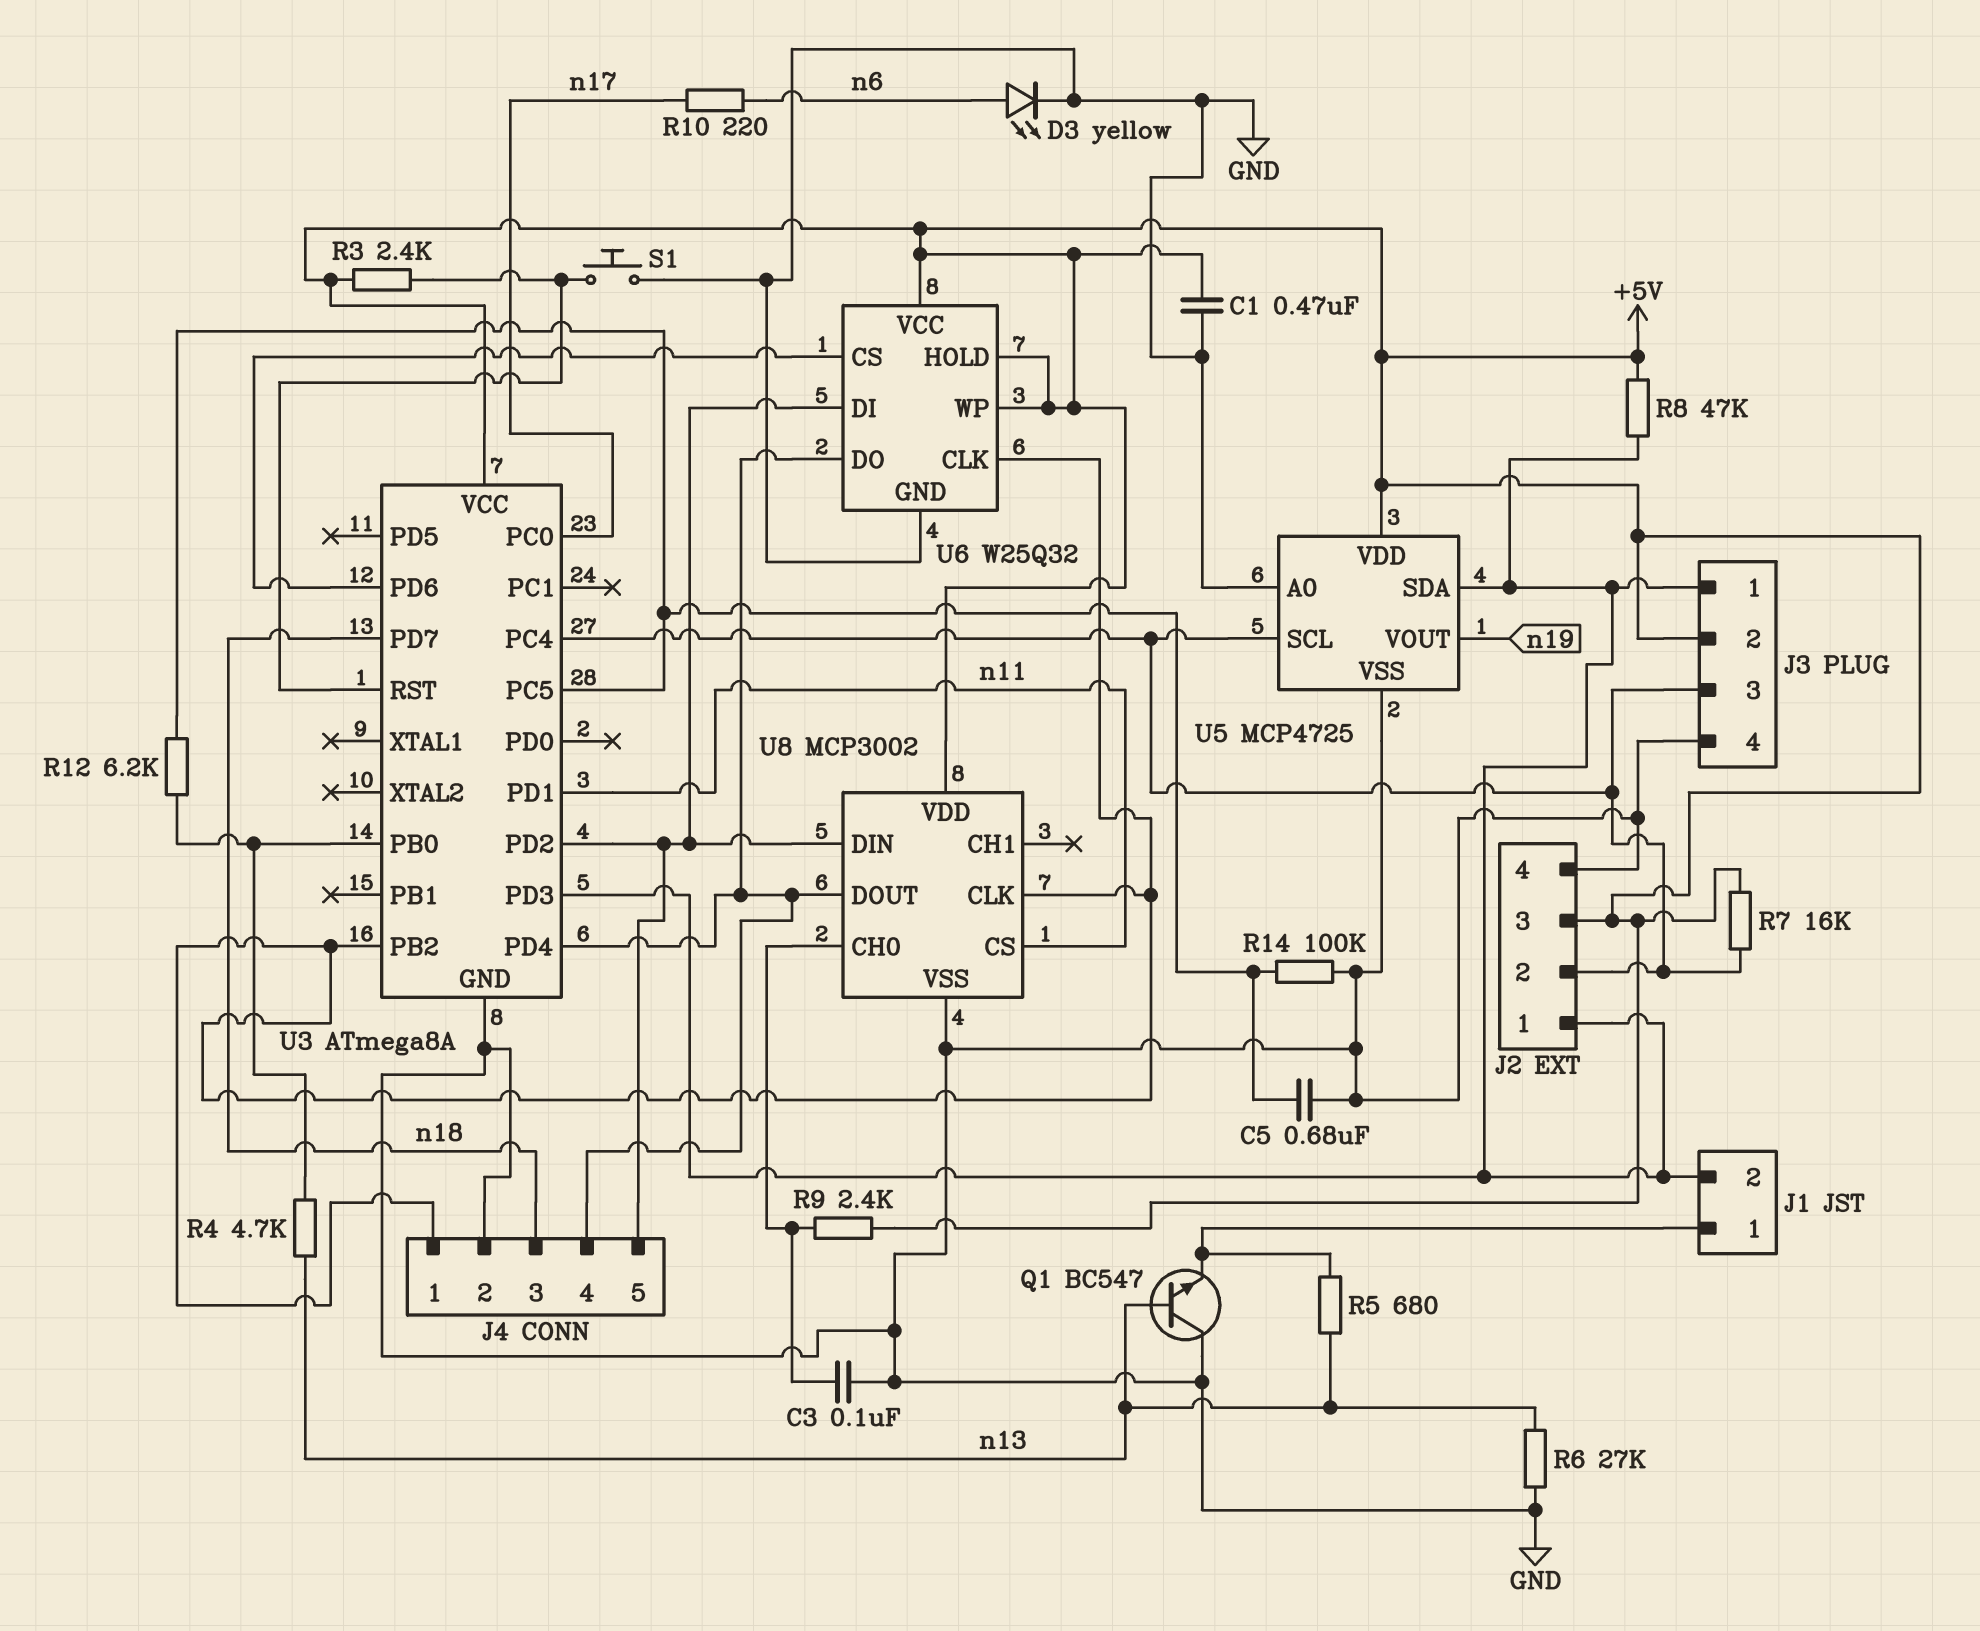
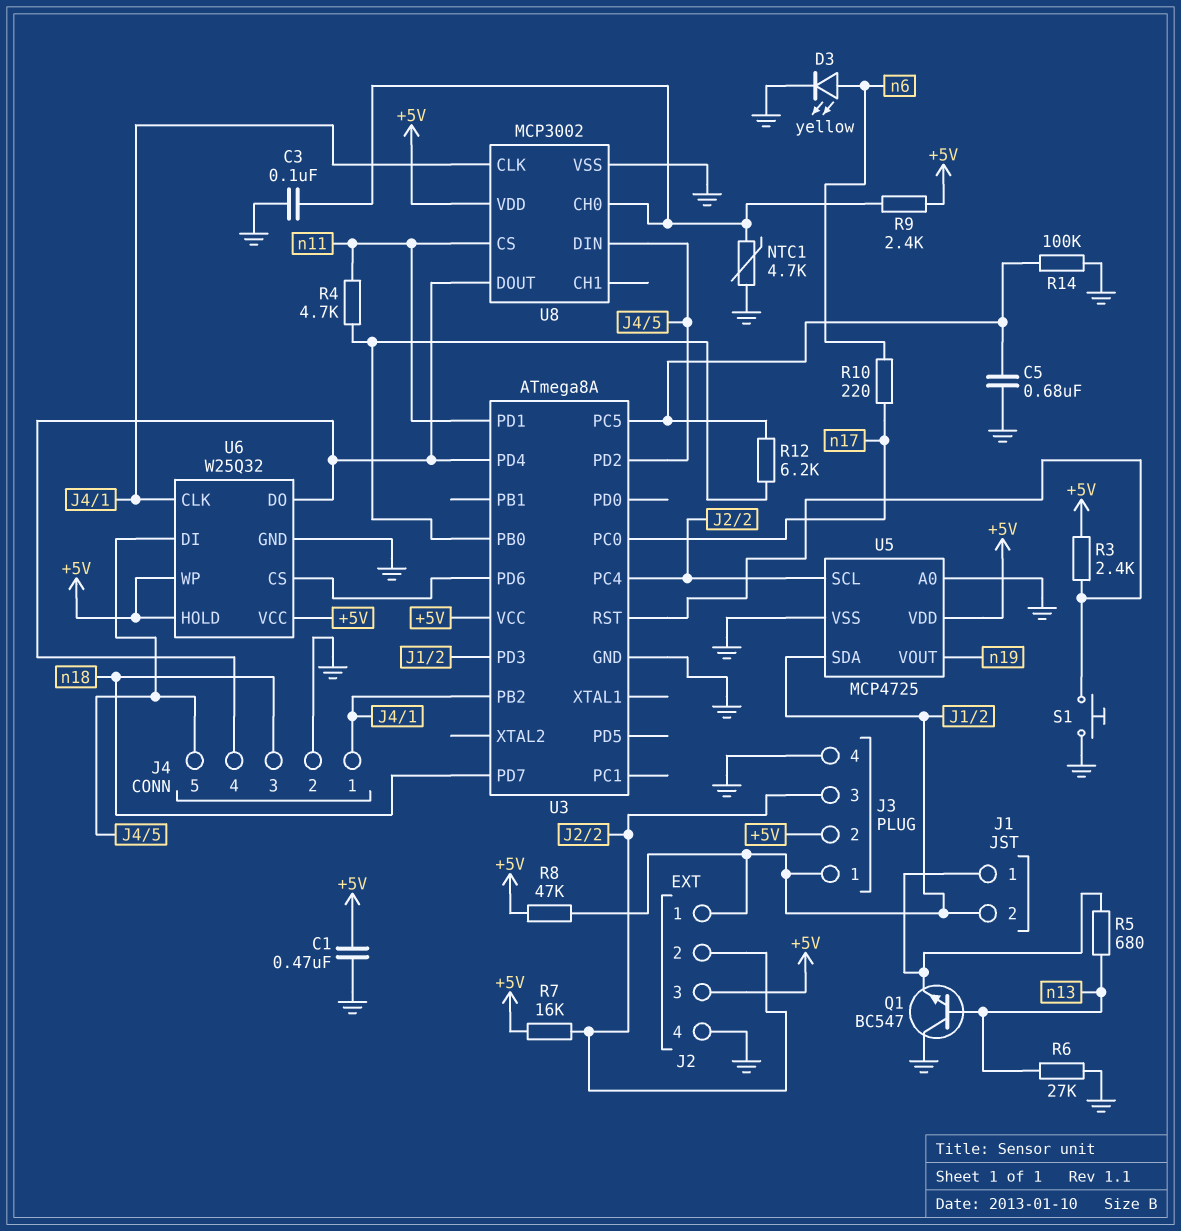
NTC1: none -> 4.7k (GND, U8/CH0)
R4: 4.7k (U3/PB0, n13) -> 4.7k (U3/PB0, n11)

